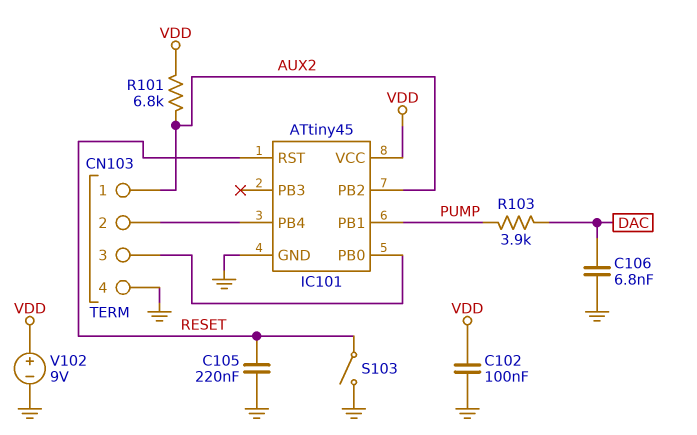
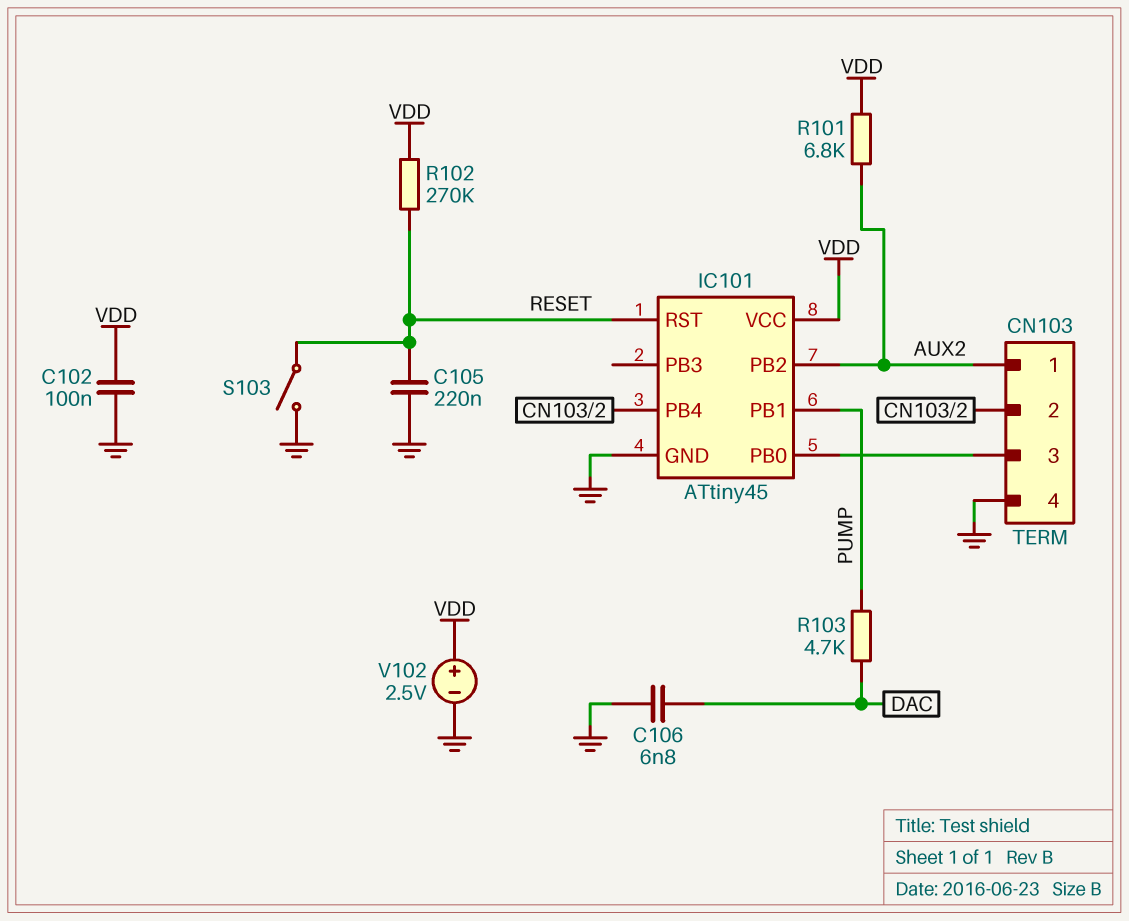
R102: none -> 270k (RESET, VDD)
R103: 3.9k (DAC, PUMP) -> 4.7k (DAC, PUMP)
V102: 9V (plus VDD, minus GND) -> 2.5V (plus VDD, minus GND)

